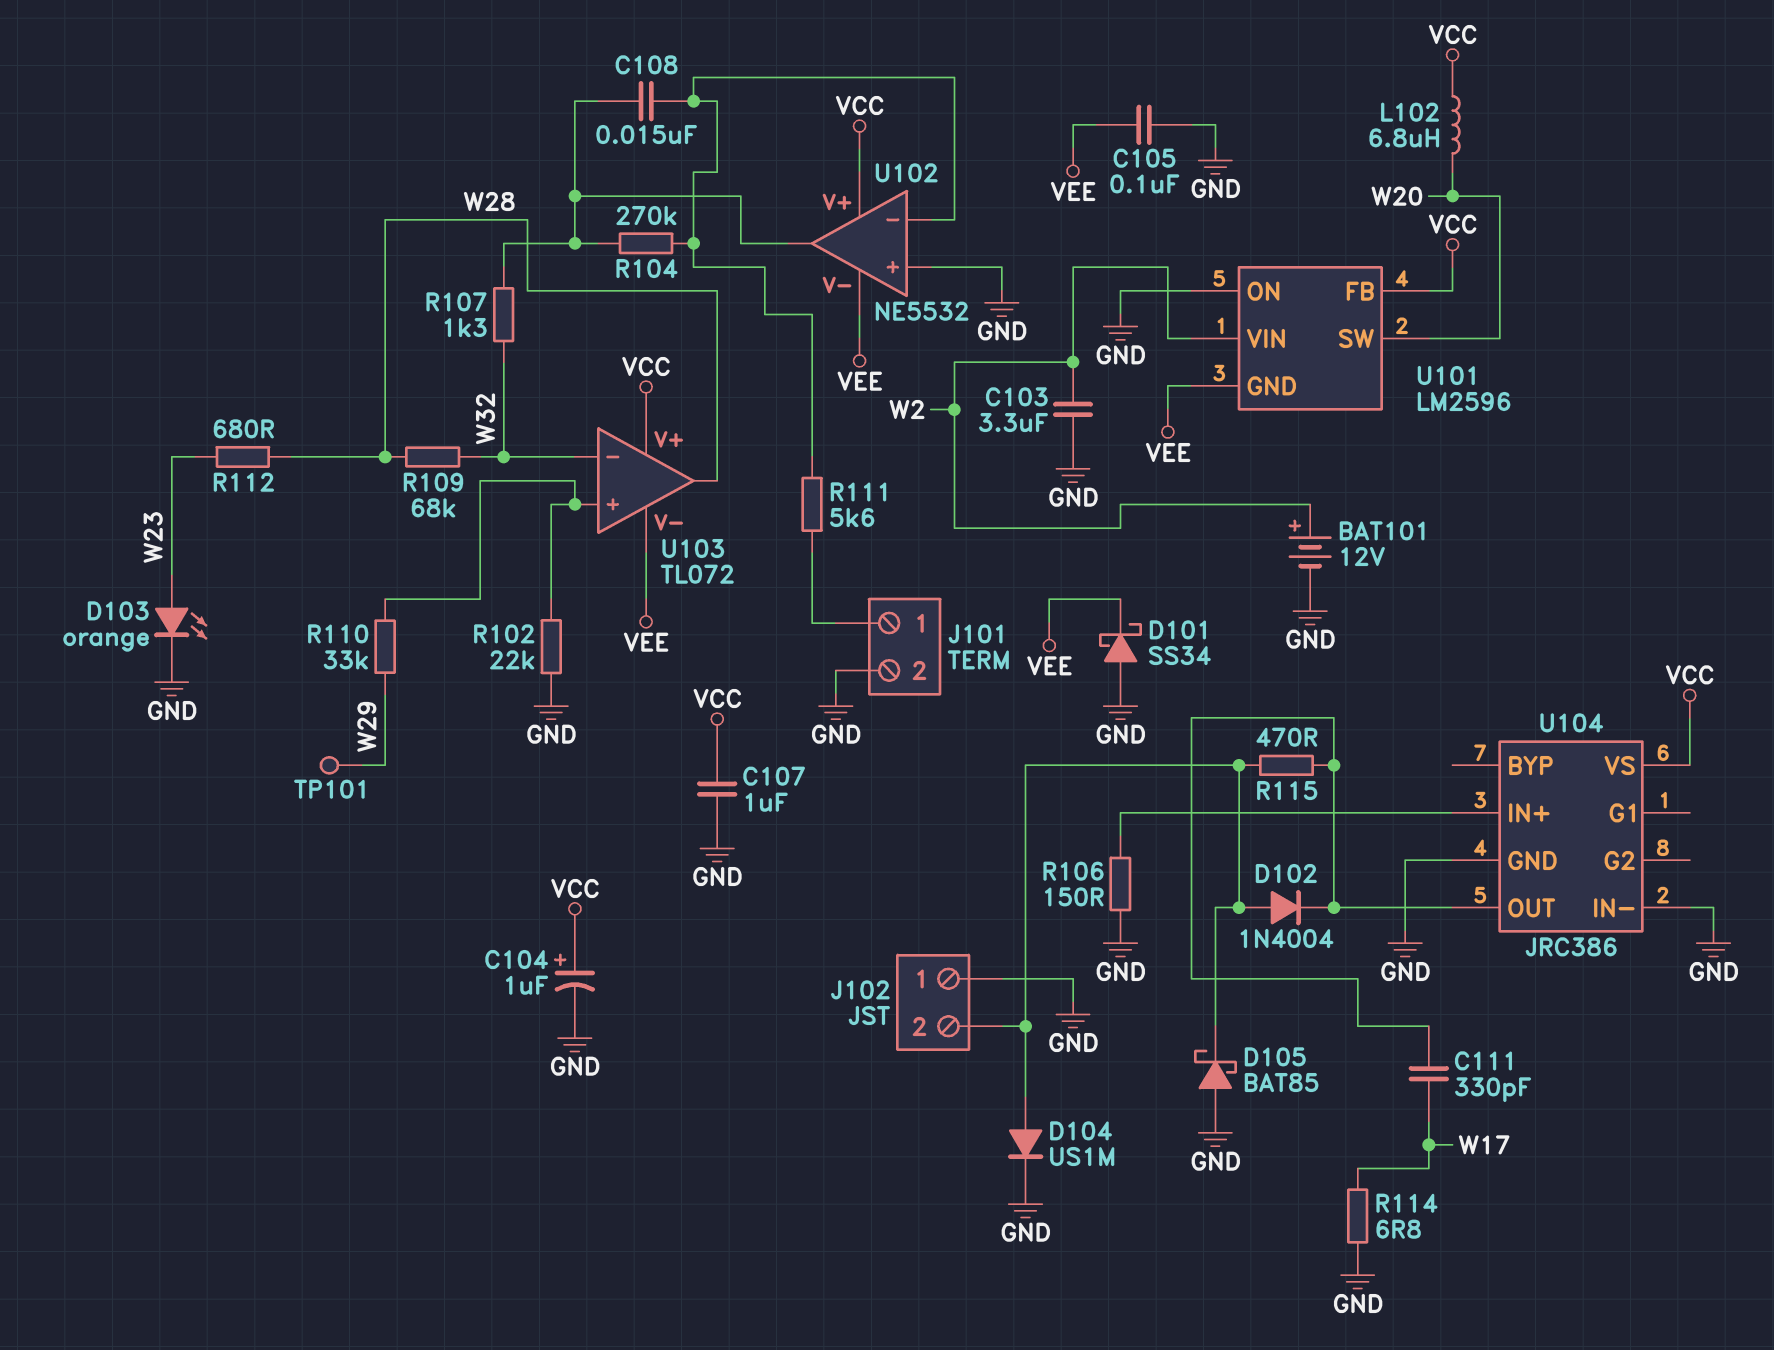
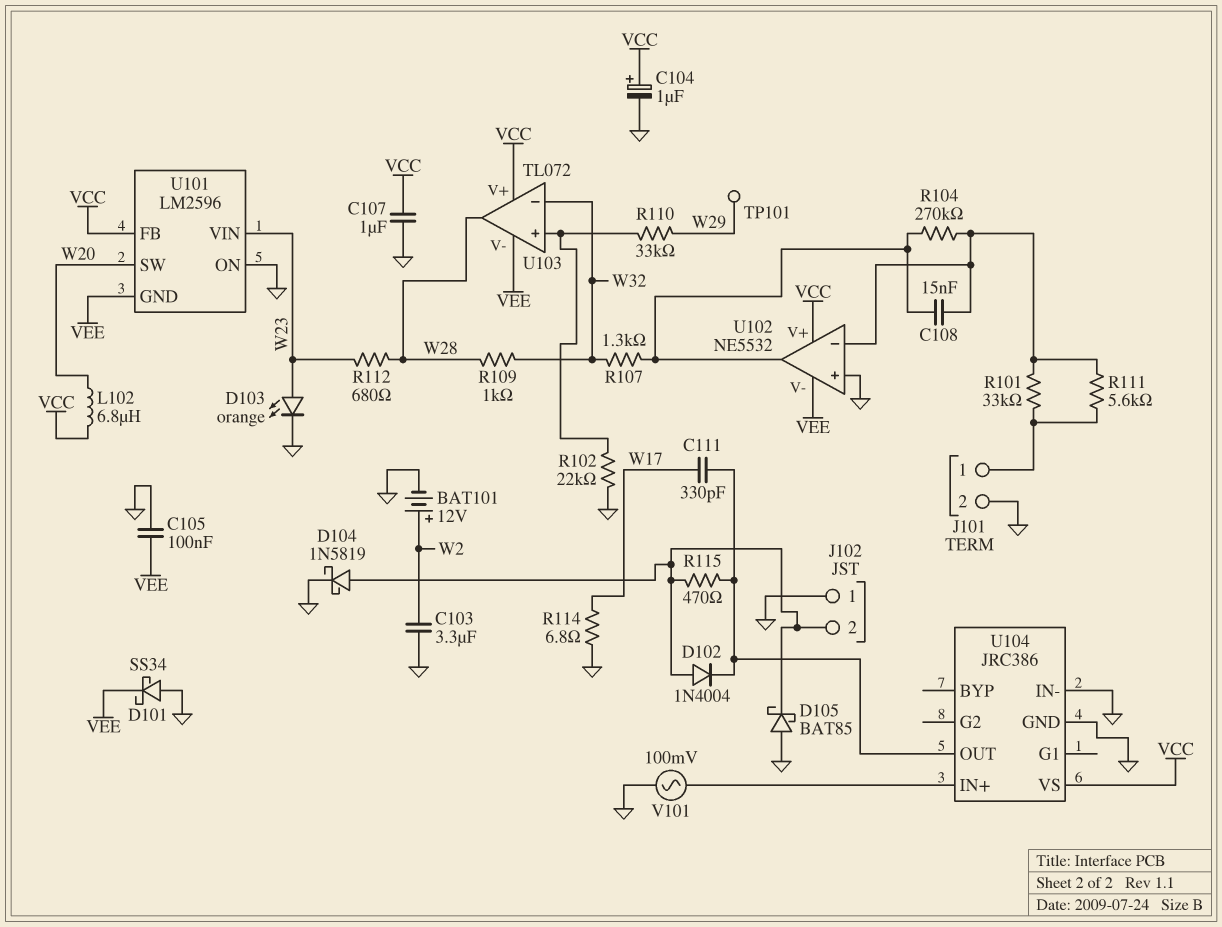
D104: diode US1M (A J102/2, K GND) -> schottky 1N5819 (A J102/2, K GND)
R101: none -> 33k (J101/1, U102/in-)
R106: 150 (GND, U104/IN+) -> none
R109: 68k (W28, W32) -> 1k (W28, W32)
U101 pin VIN: W2 -> W23
V101: none -> AC 100mV (GND, U104/IN+)

